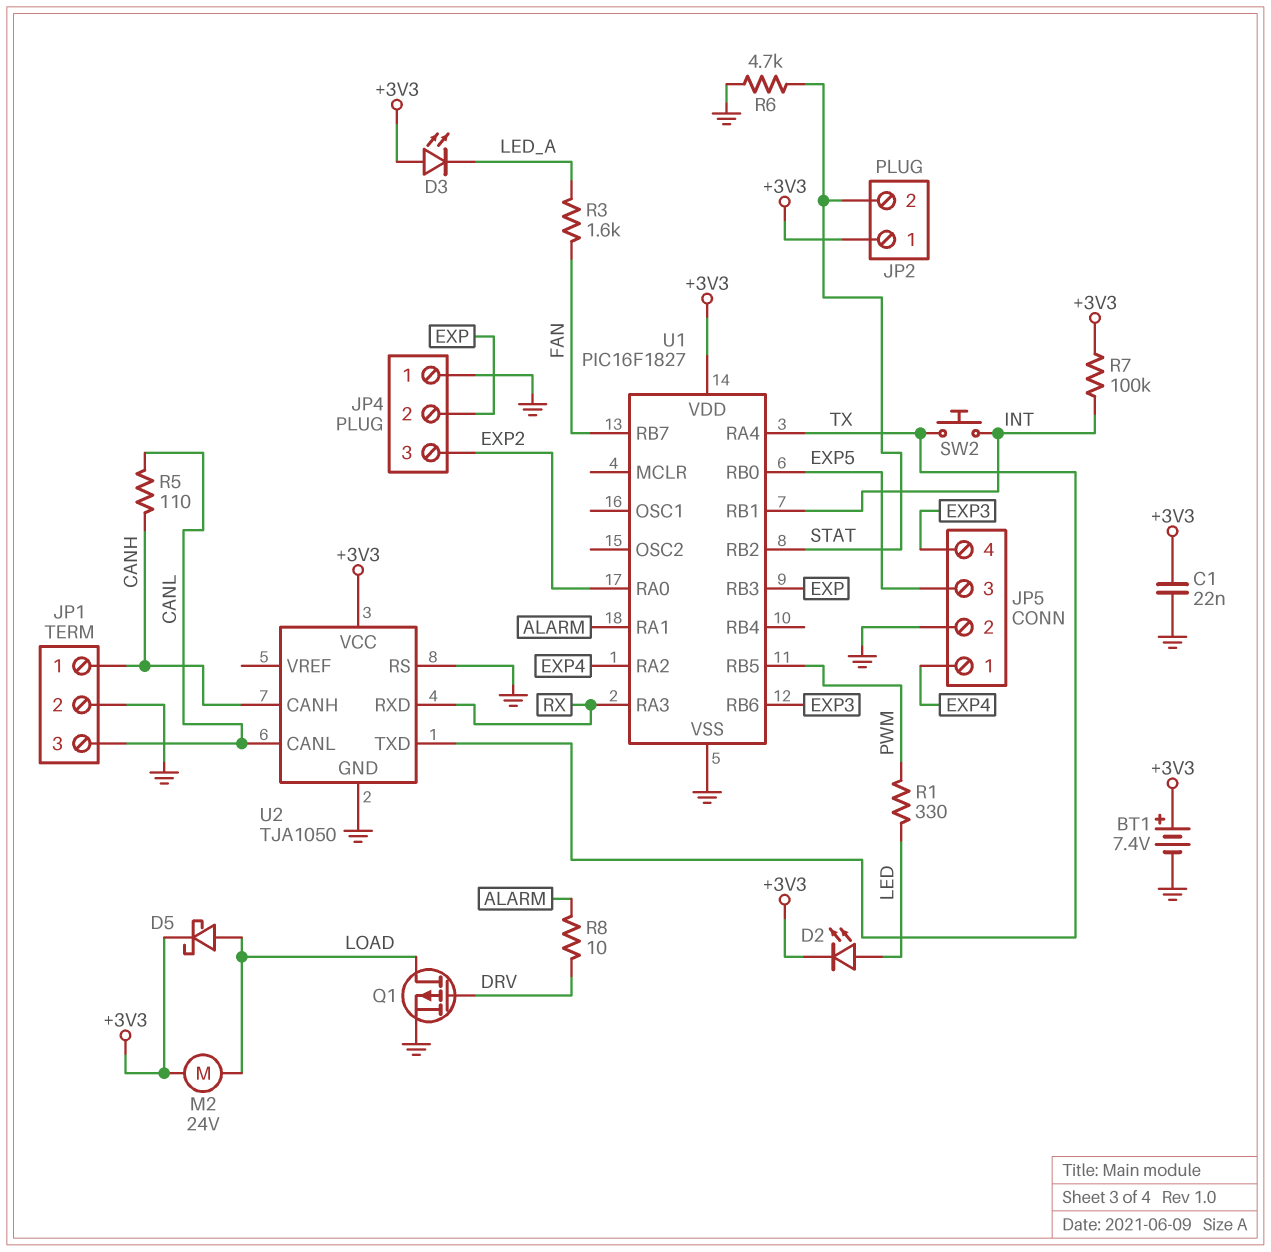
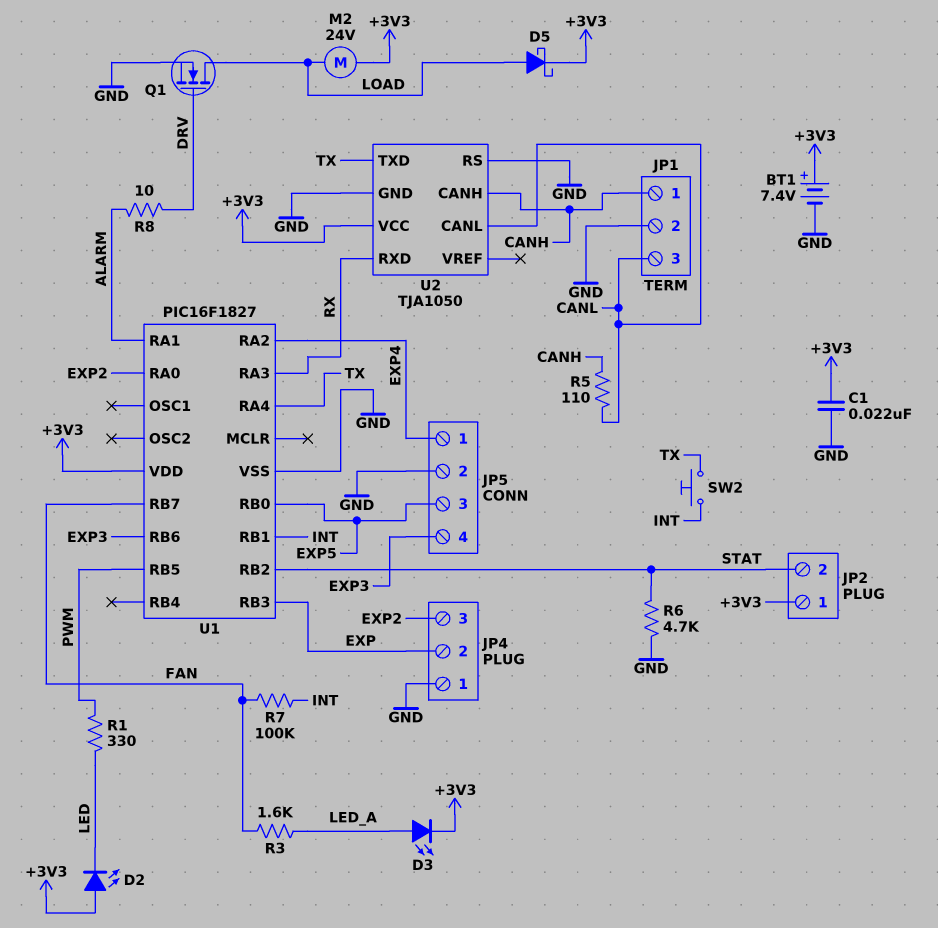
D2: LED (A LED, K +3V3) -> LED (A +3V3, K LED)
D3: LED (A +3V3, K LED_A) -> LED (A LED_A, K +3V3)
Q1: PMOS (G DRV, D LOAD, S GND) -> NMOS (G DRV, D LOAD, S GND)
R7: 100k (+3V3, INT) -> 100k (FAN, INT)

